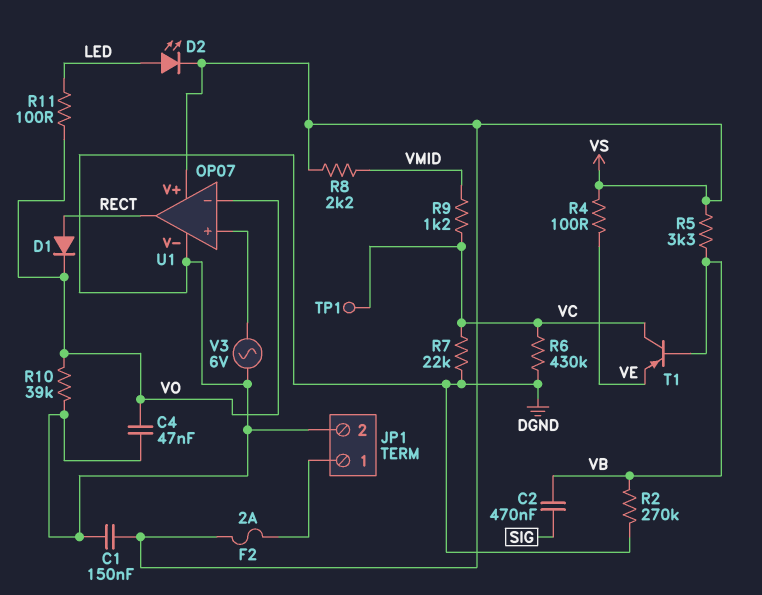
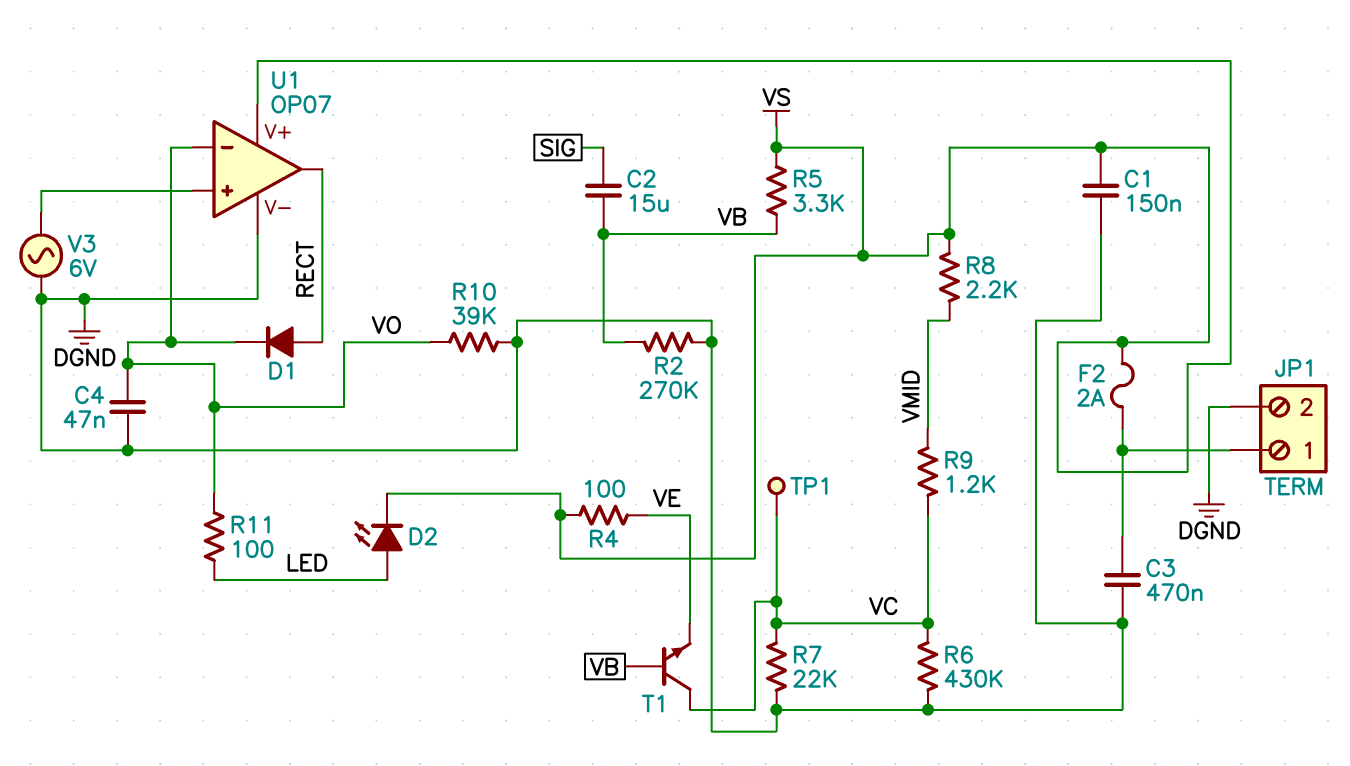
C2: 470nF (SIG, VB) -> 15uF (SIG, VB)
C3: none -> 470nF (DGND, JP1/1)
T1: PNP (B VB, C VC, E VE) -> NPN (B VB, C VC, E VE)

